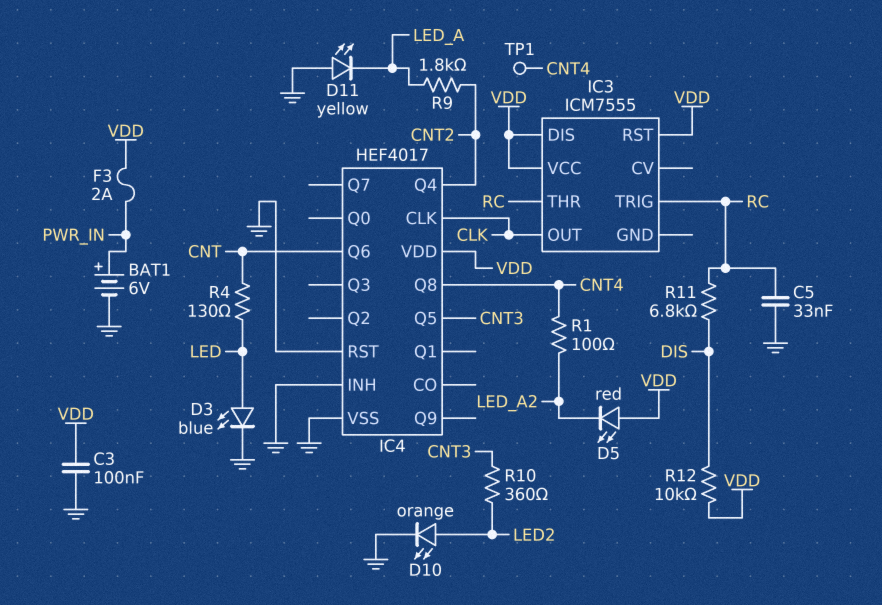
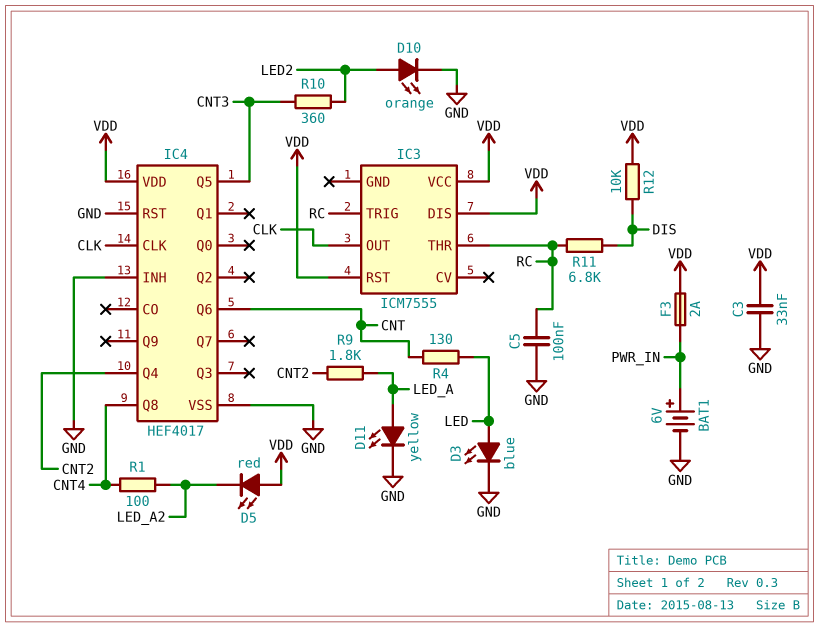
C3: 100nF (GND, VDD) -> 33nF (GND, VDD)
C5: 33nF (GND, RC) -> 100nF (GND, RC)
D11: LED yellow (A GND, K LED_A) -> LED yellow (A LED_A, K GND)
TP1: test point (CNT4) -> none

